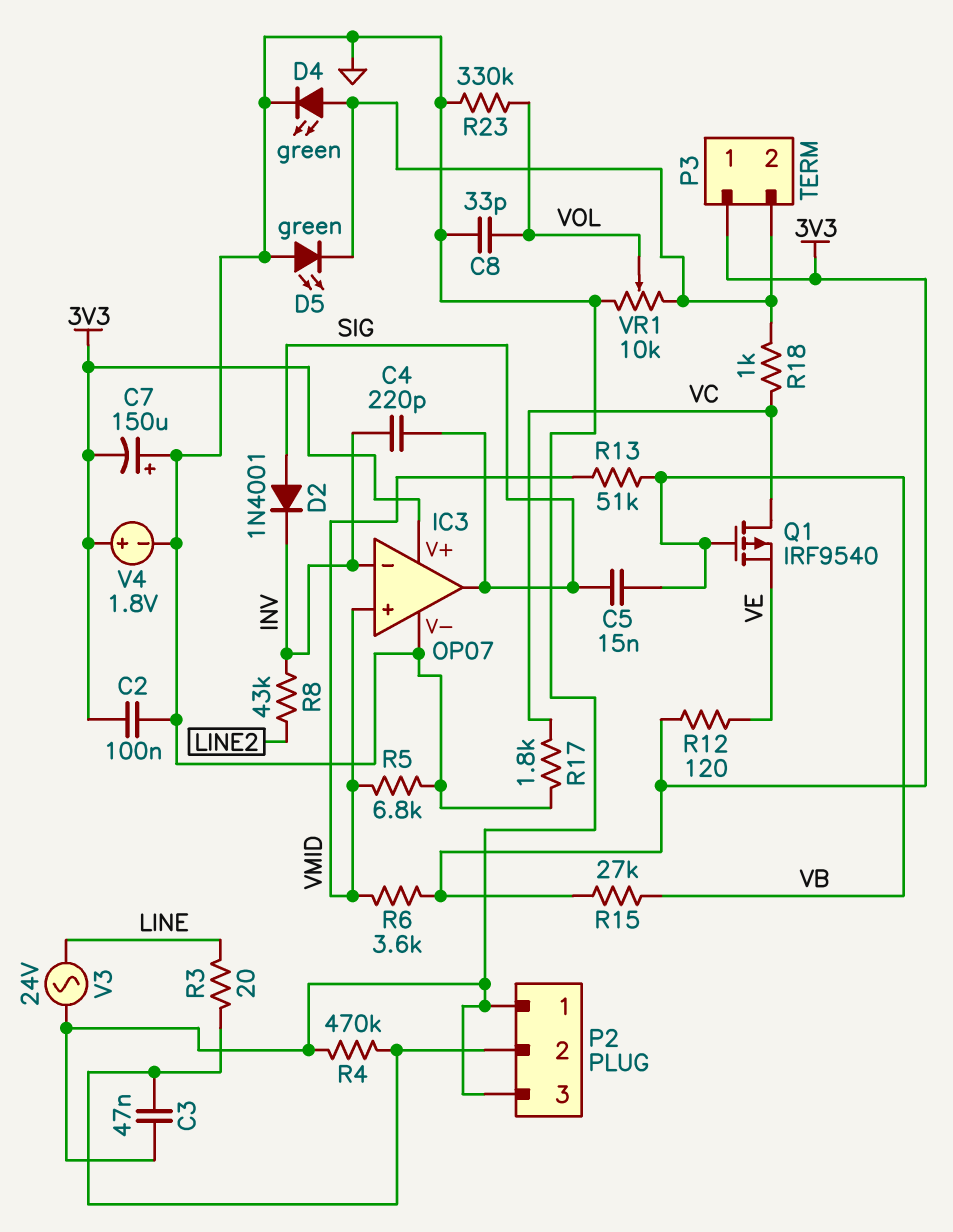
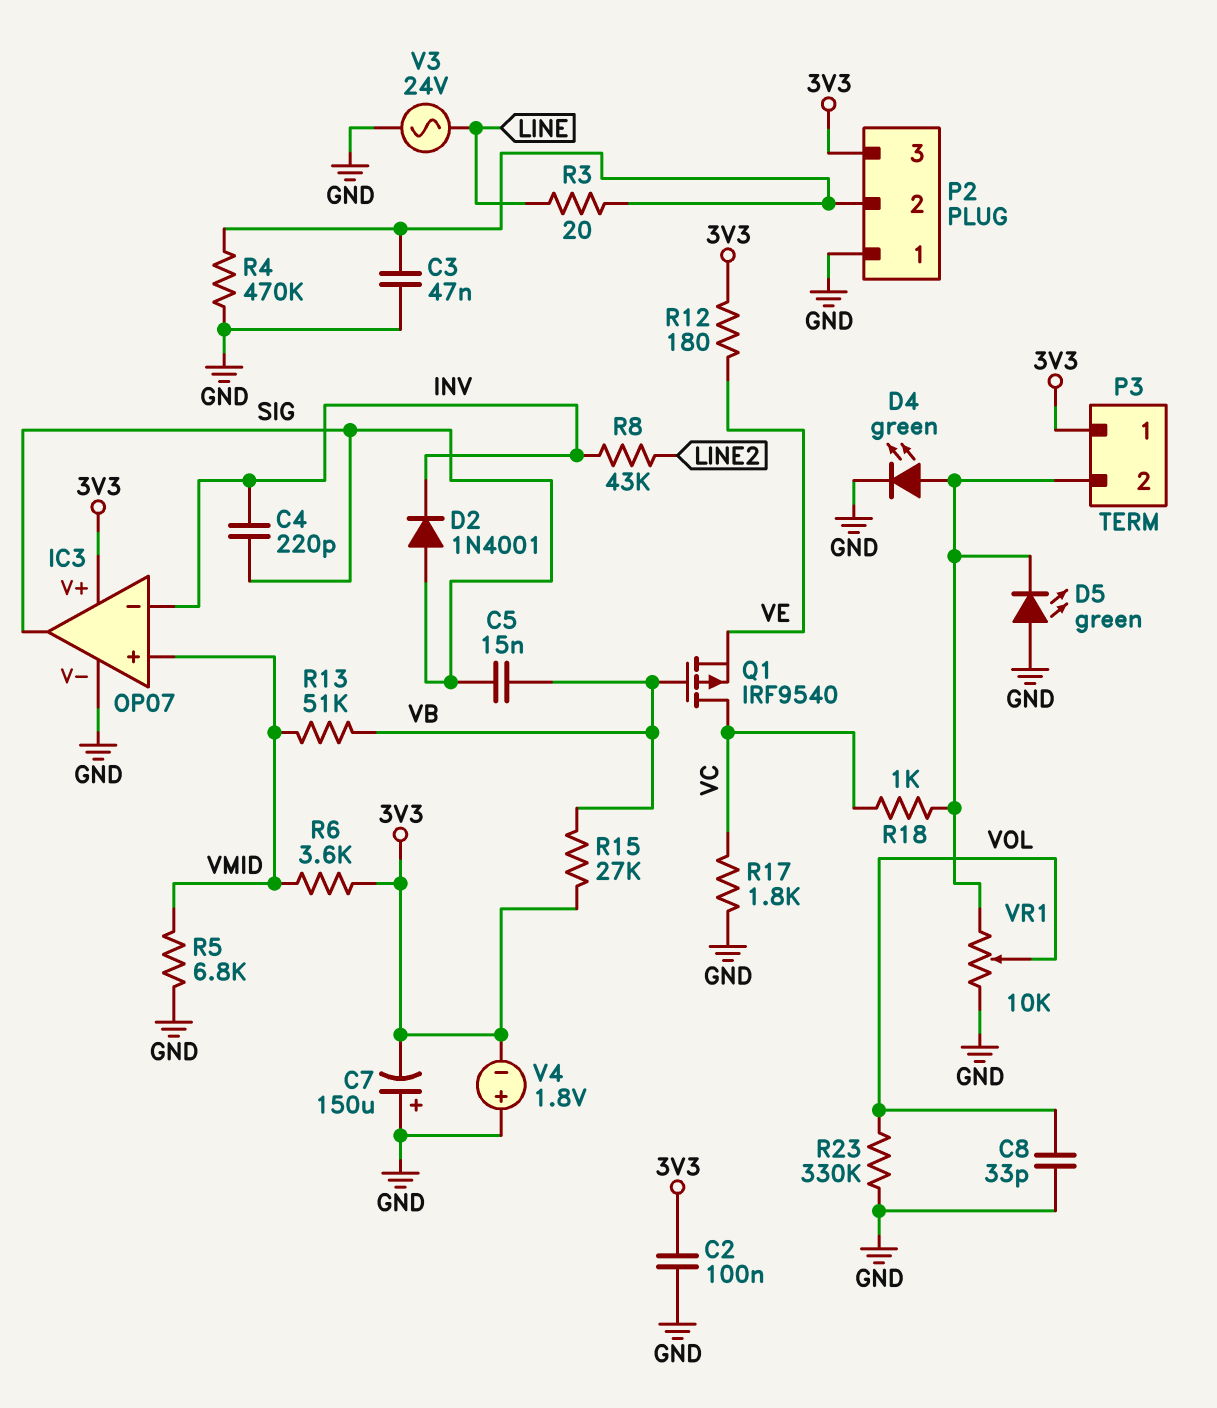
P2 pin 3: GND -> 3V3
R12: 120 (3V3, VE) -> 180 (3V3, VE)
V4: 1.8V (plus 3V3, minus GND) -> 1.8V (plus GND, minus 3V3)

